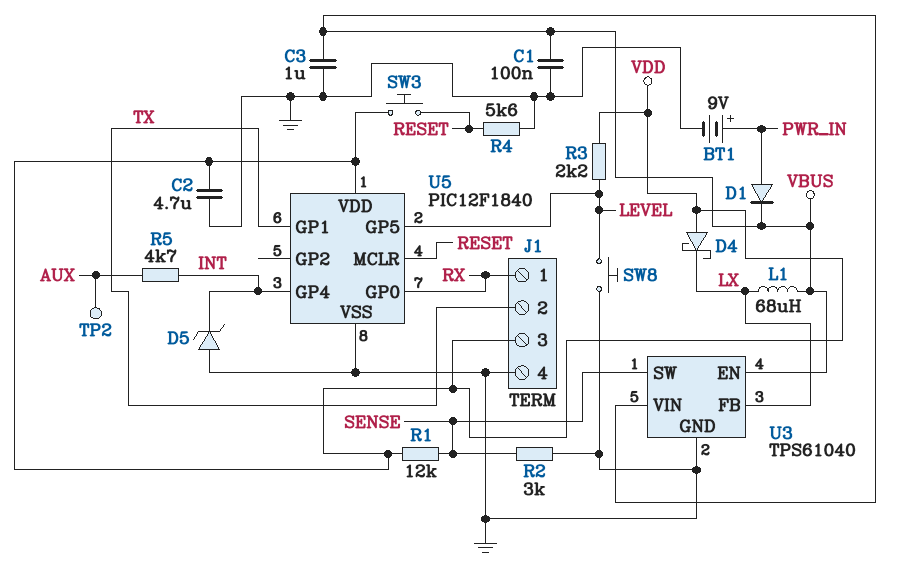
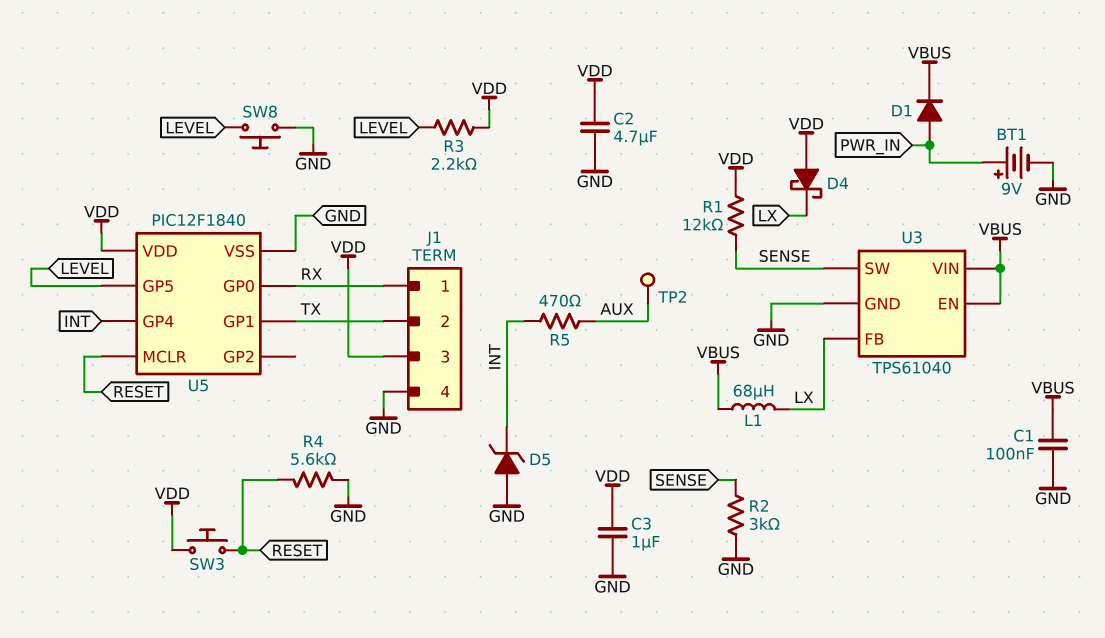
C3: 1uF (GND, VBUS) -> 1uF (GND, VDD)
R5: 4.7k (AUX, INT) -> 470 (AUX, INT)

